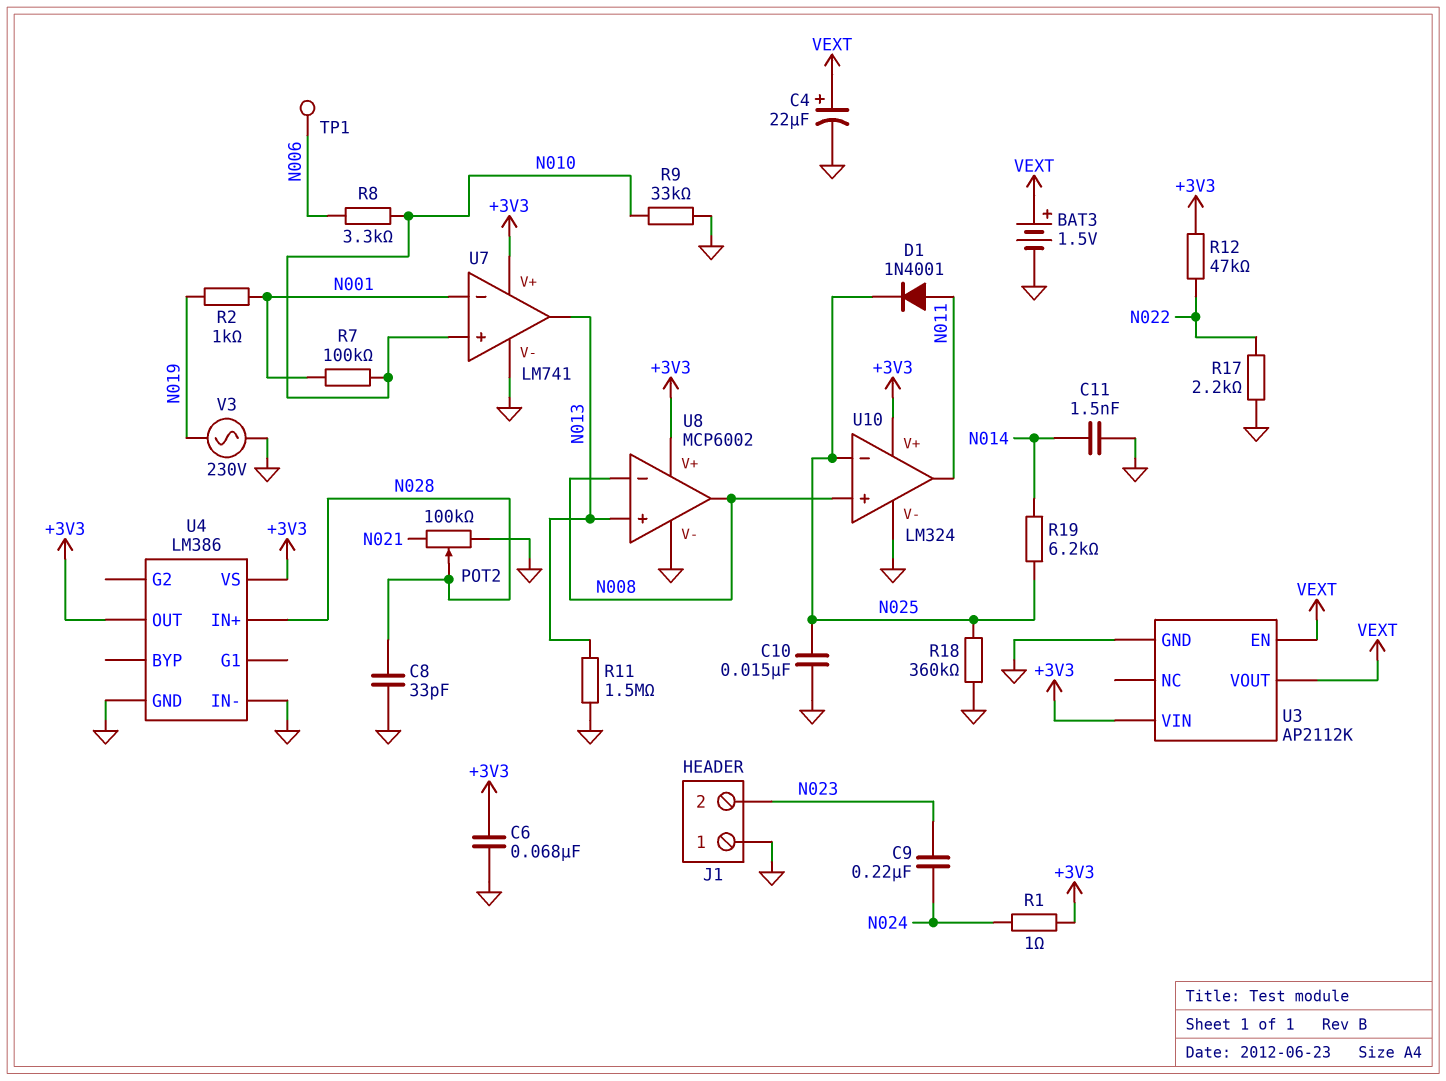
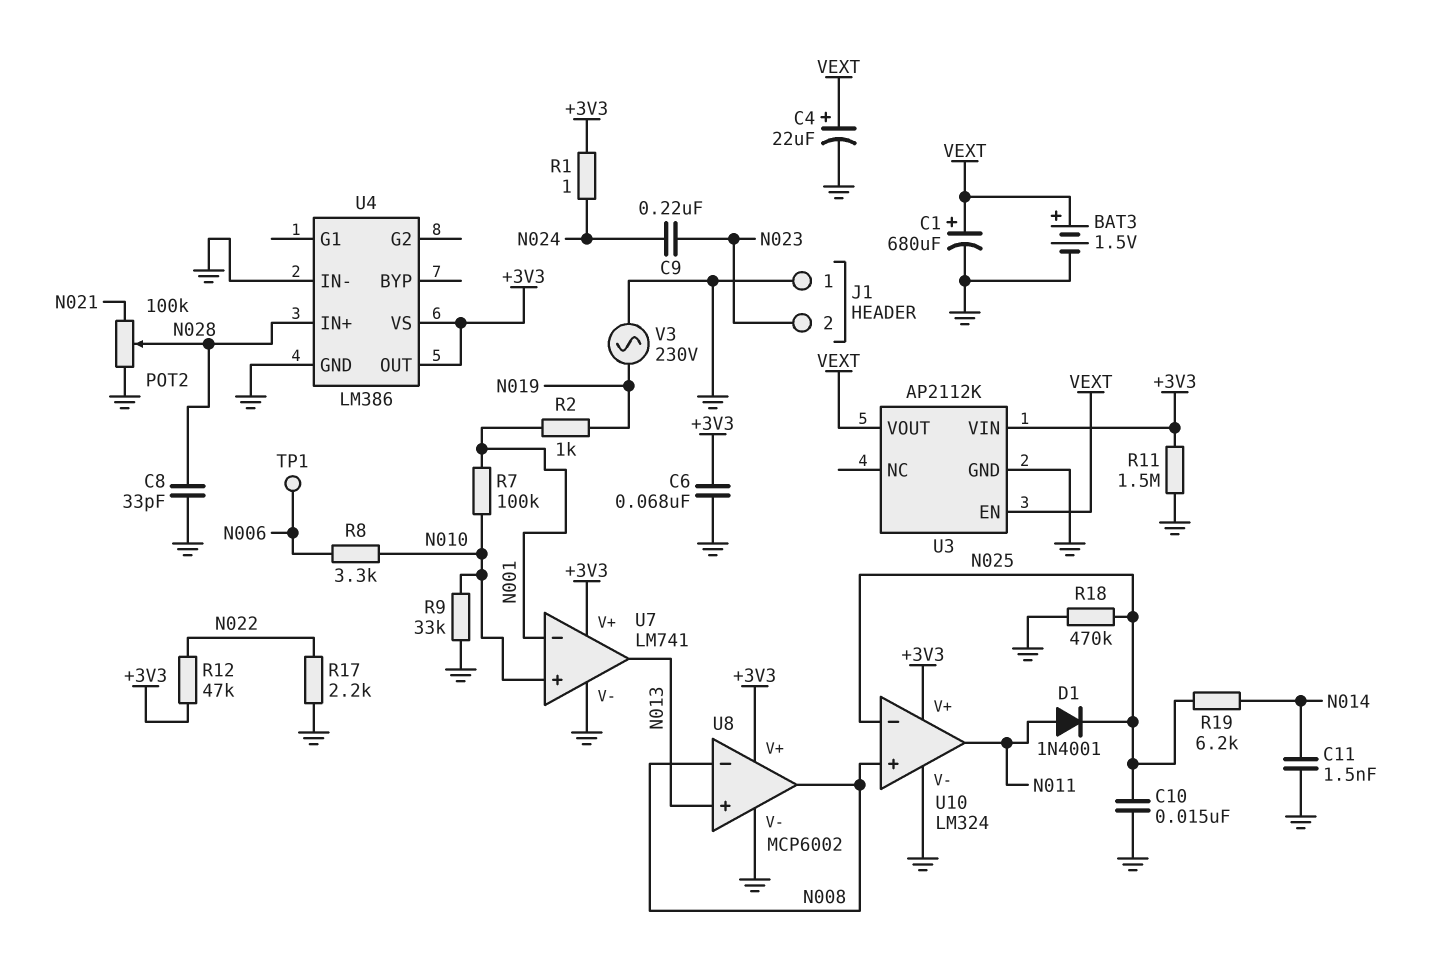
C1: none -> 680uF (plus VEXT, minus GND)
R11: 1.5M (GND, N013) -> 1.5M (+3V3, GND)
R18: 360k (GND, N025) -> 470k (GND, N025)

